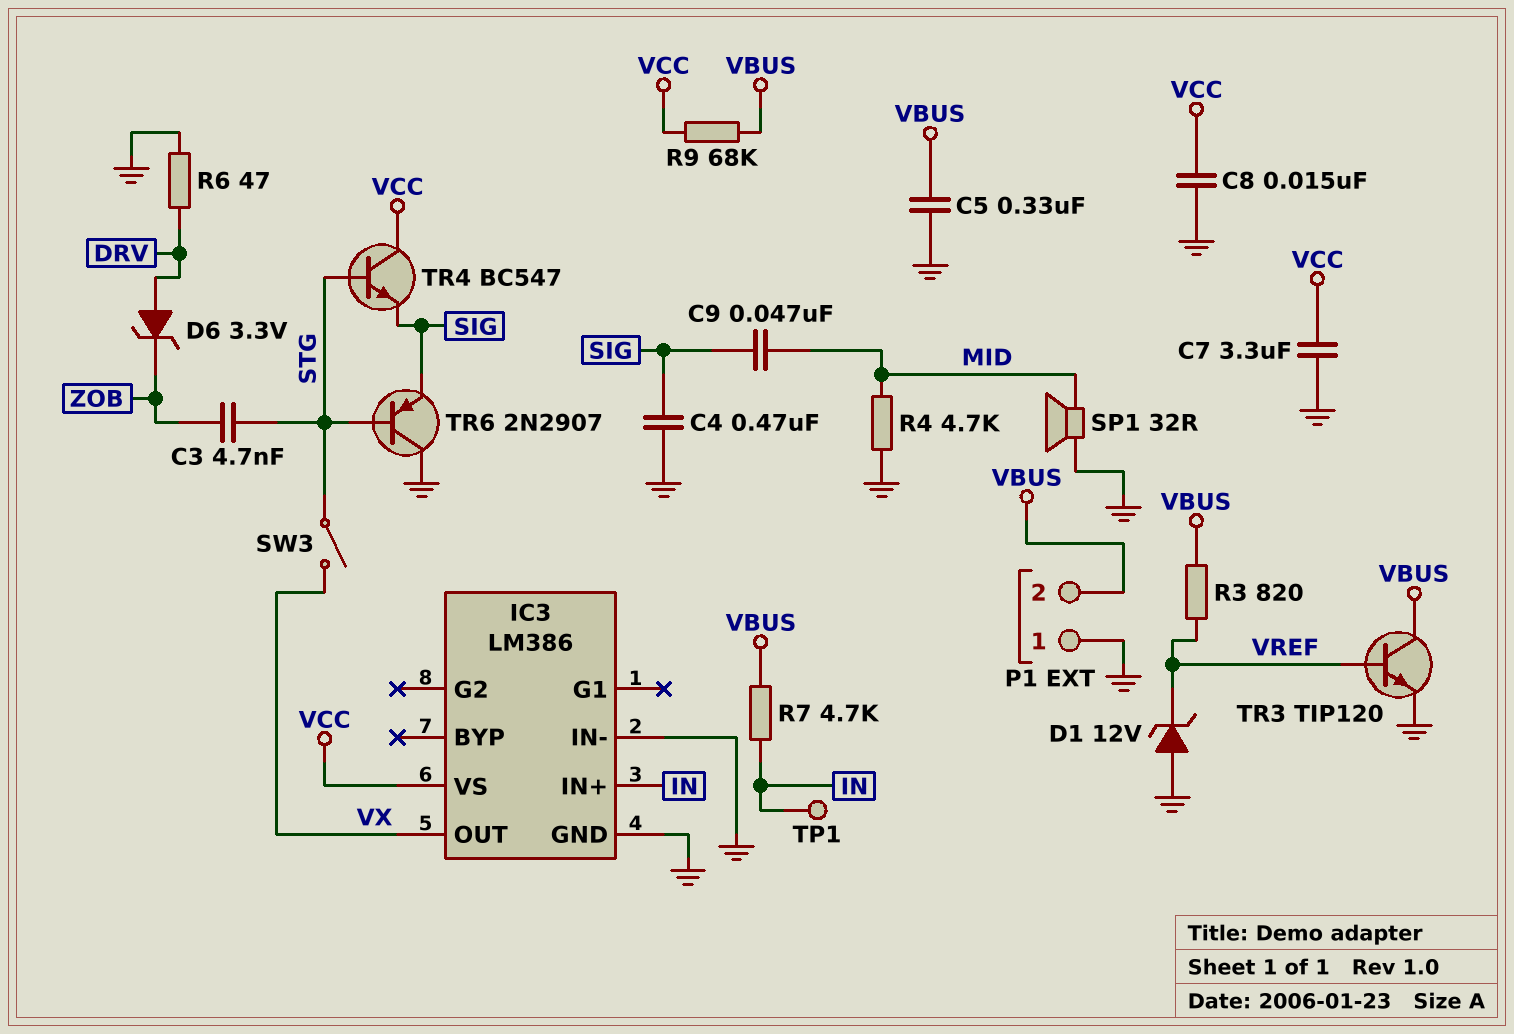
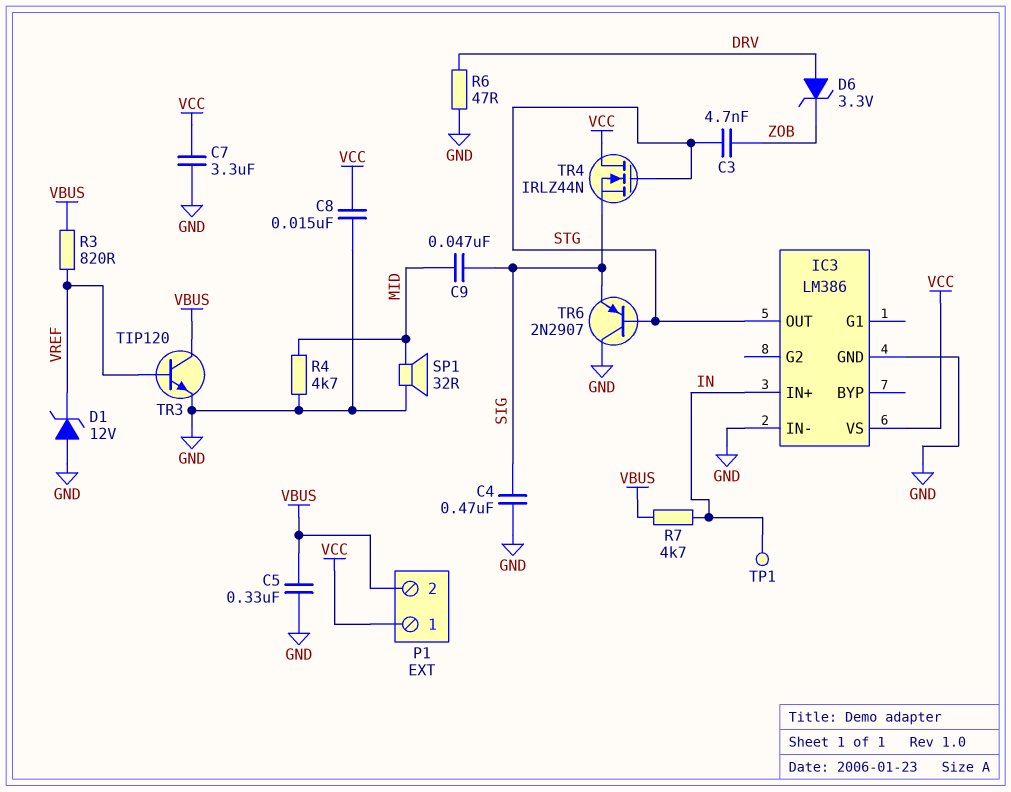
IC3 pin OUT: VX -> STG
P1 pin 1: GND -> VCC
R9: 68k (VBUS, VCC) -> none
SW3: switch (STG, VX) -> none
TR4: NPN BC547 (B STG, C VCC, E SIG) -> NMOS IRLZ44N (G STG, D VCC, S SIG)

